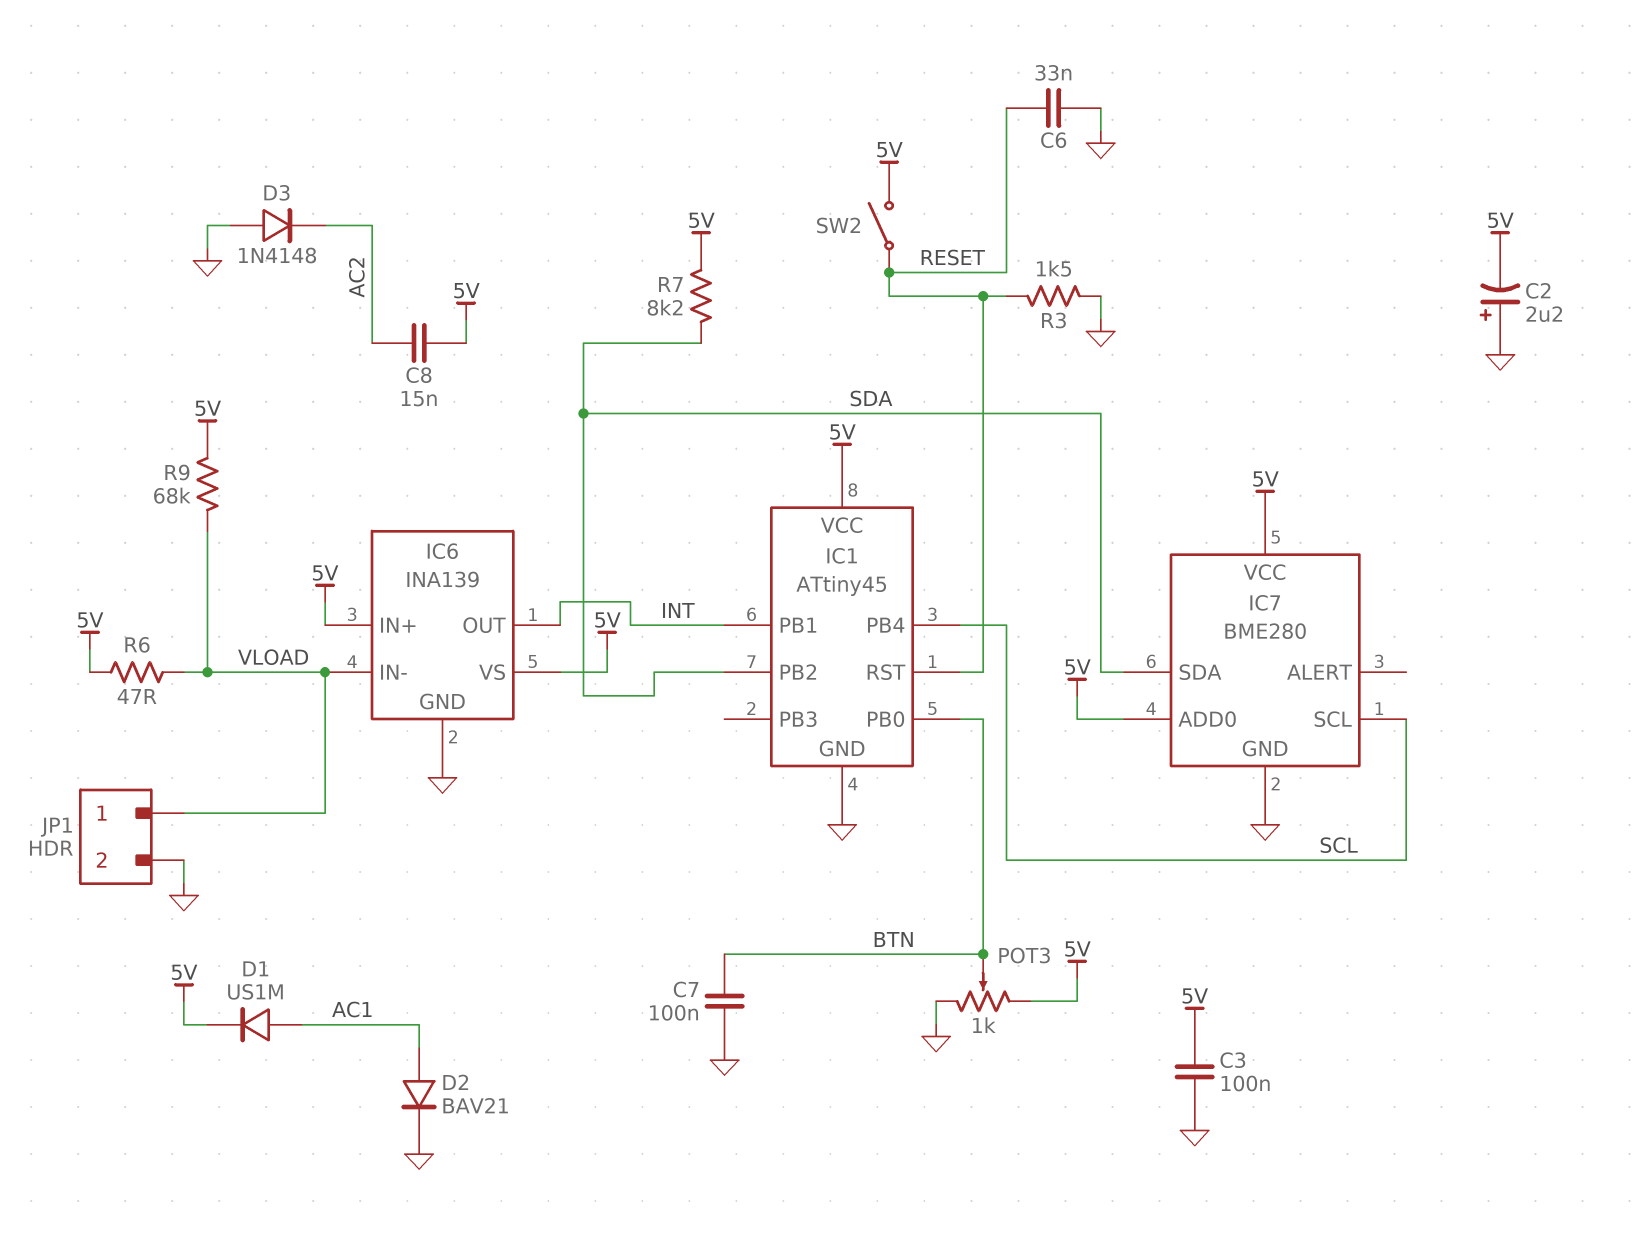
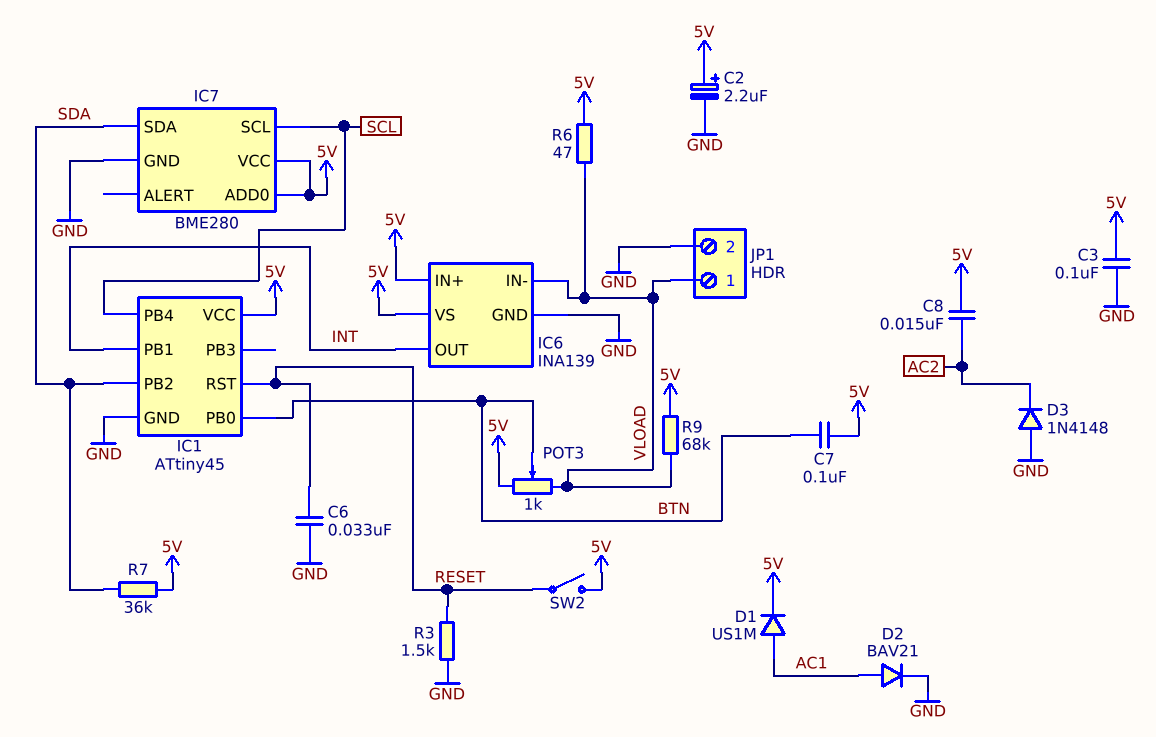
C2: 2.2uF (plus GND, minus 5V) -> 2.2uF (plus 5V, minus GND)
C7: 100nF (BTN, GND) -> 100nF (5V, BTN)
POT3: 1k (5V, GND, wiper BTN) -> 1k (5V, VLOAD, wiper BTN)
R7: 8.2k (5V, SDA) -> 36k (5V, SDA)

